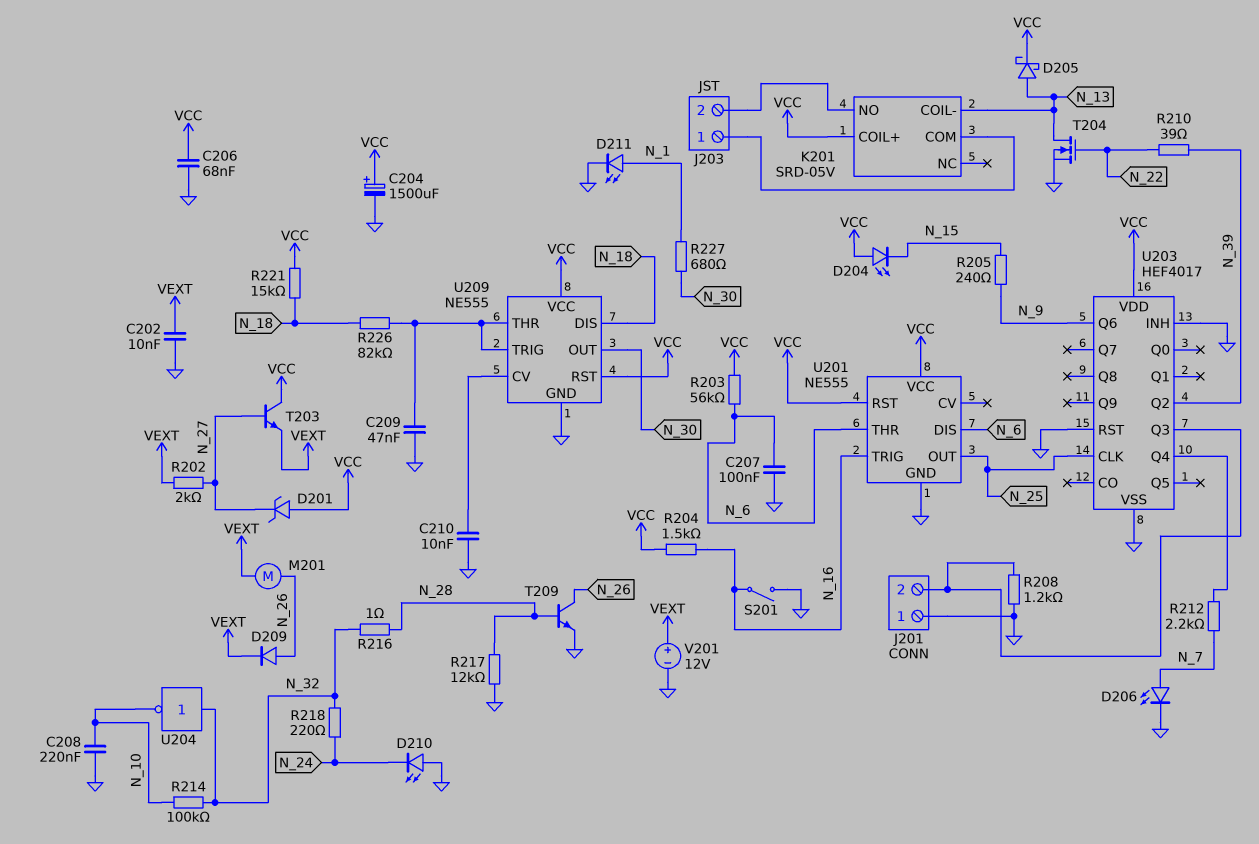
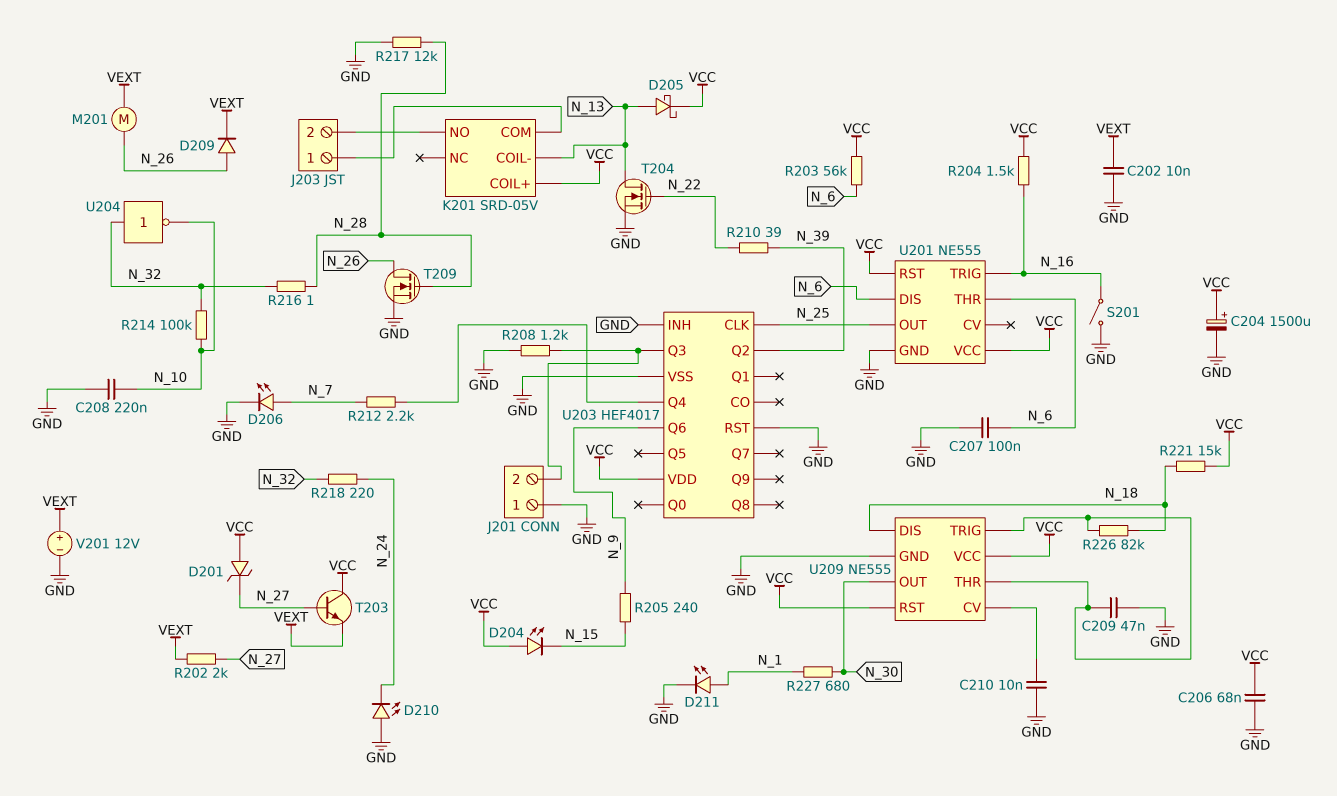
T209: NPN (B N_28, C N_26, E GND) -> NMOS (G N_28, D N_26, S GND)

